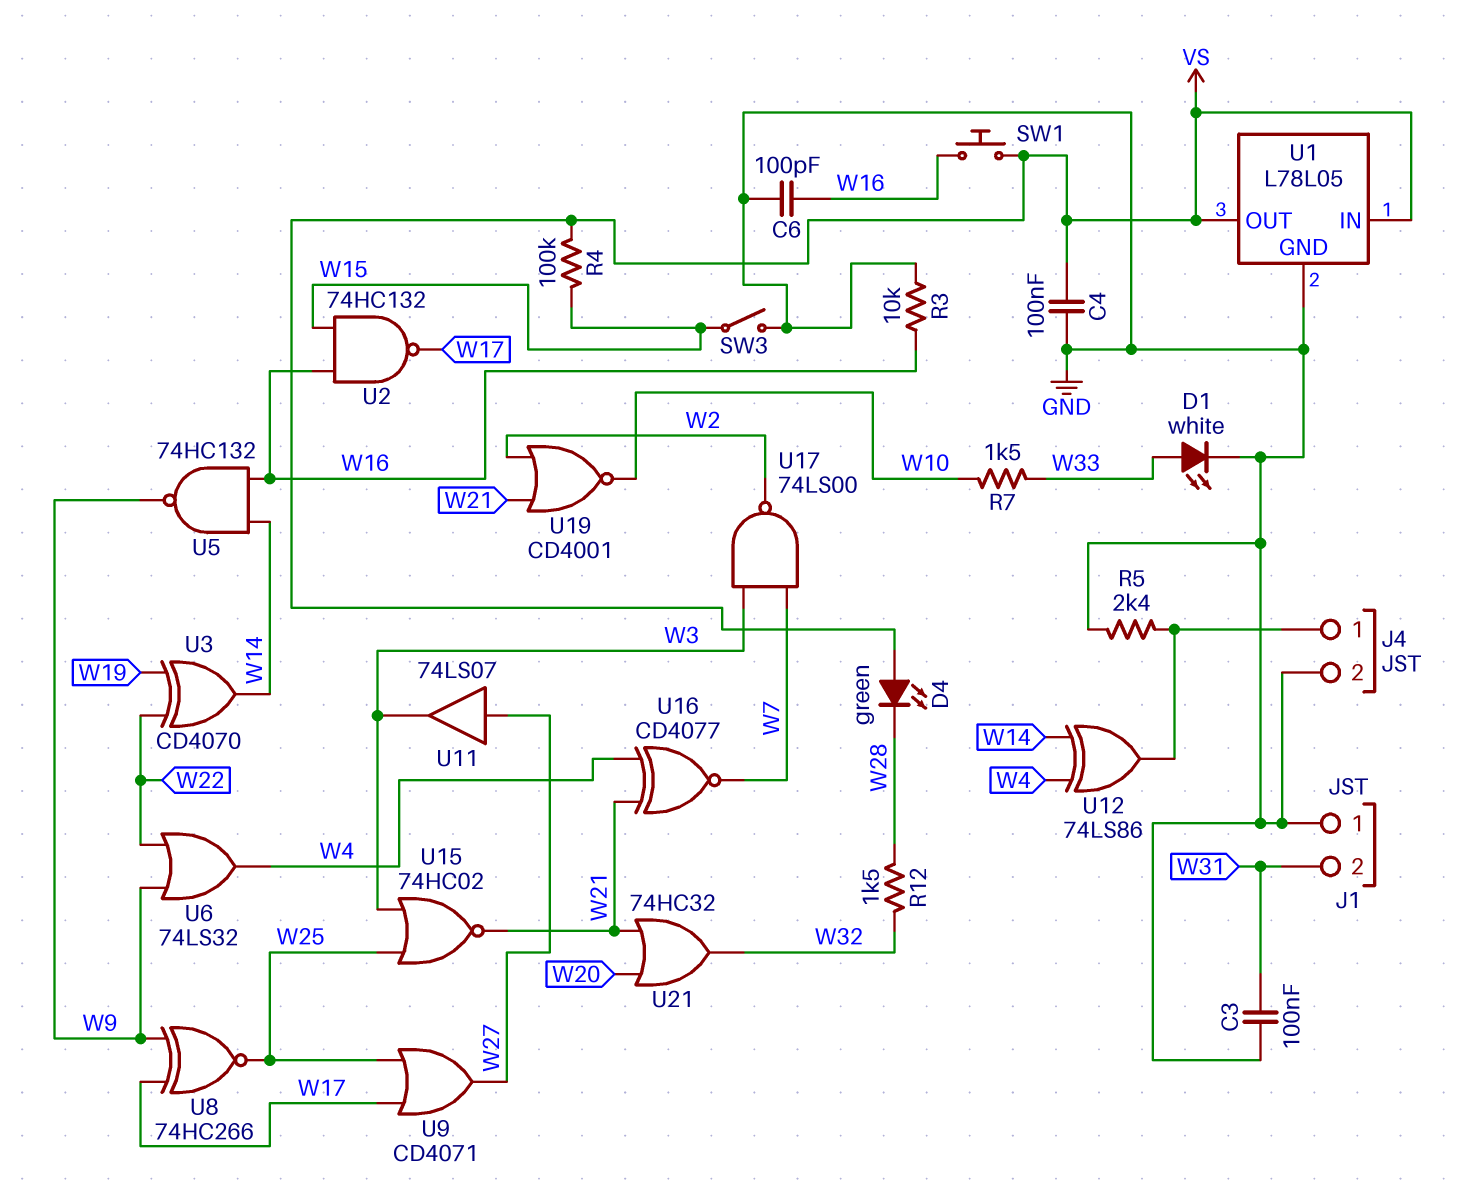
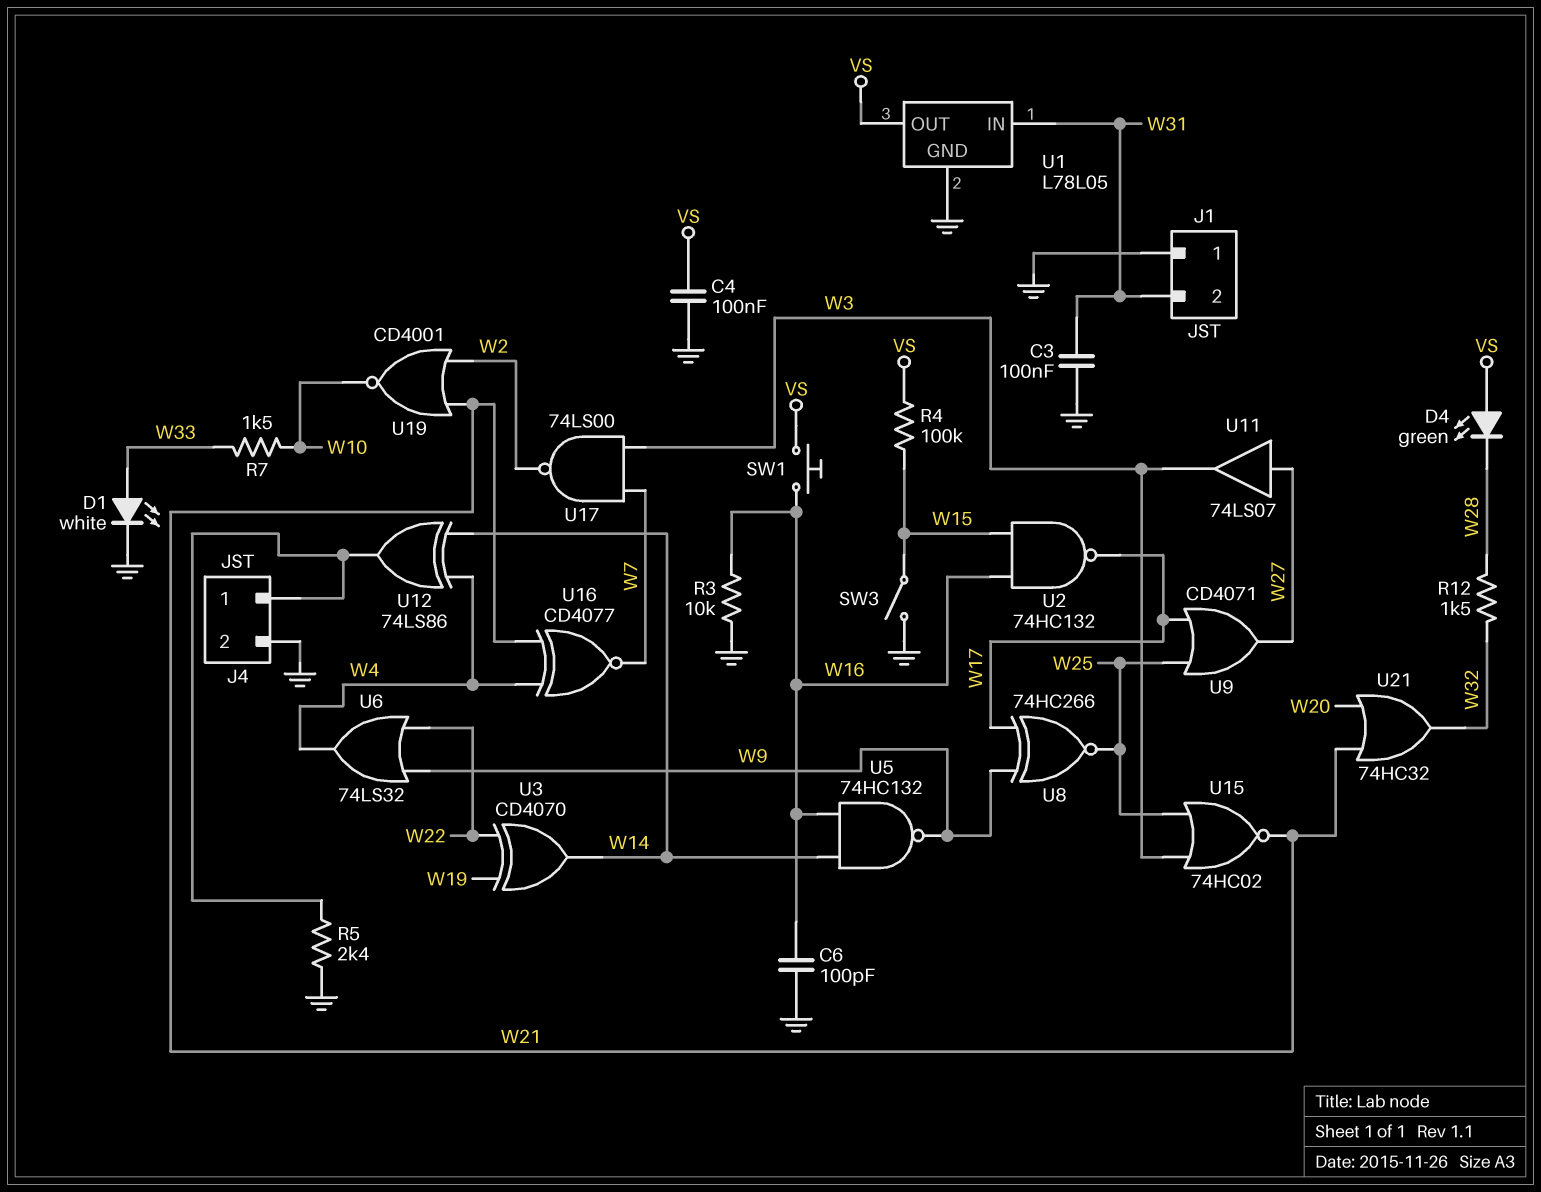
U1 pin IN: VS -> W31

